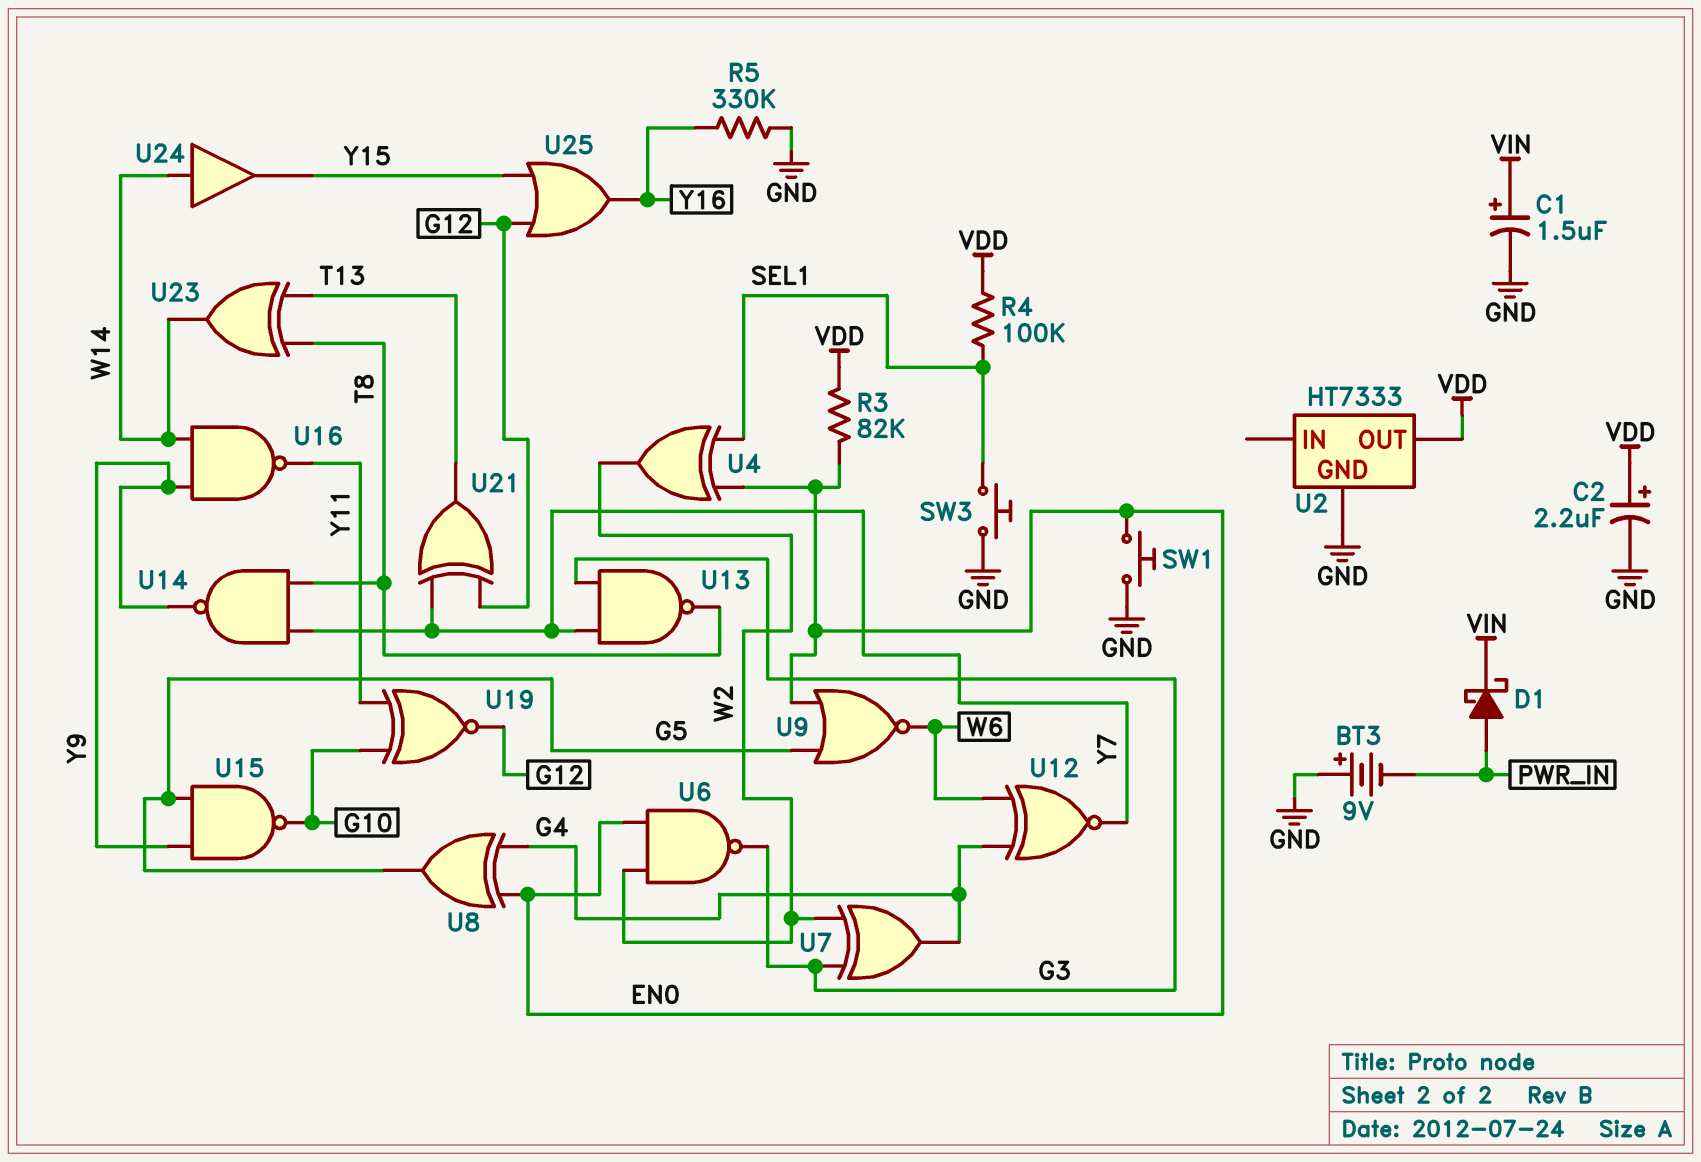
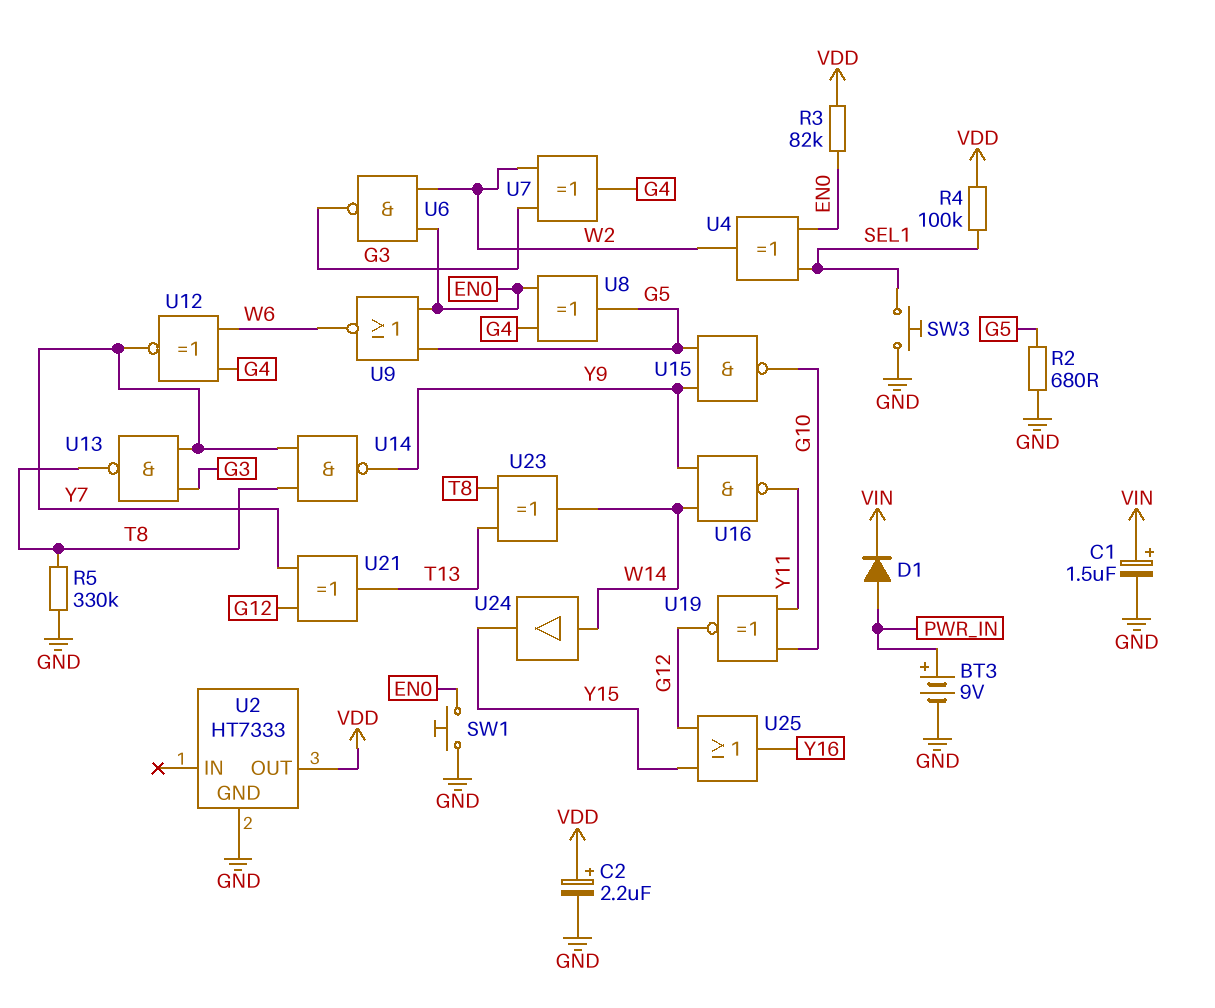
BT3: 9V (plus GND, minus PWR_IN) -> 9V (plus PWR_IN, minus GND)
D1: schottky (A PWR_IN, K VIN) -> diode (A PWR_IN, K VIN)
R2: none -> 680 (G5, GND)
R5: 330k (GND, Y16) -> 330k (GND, T8)

